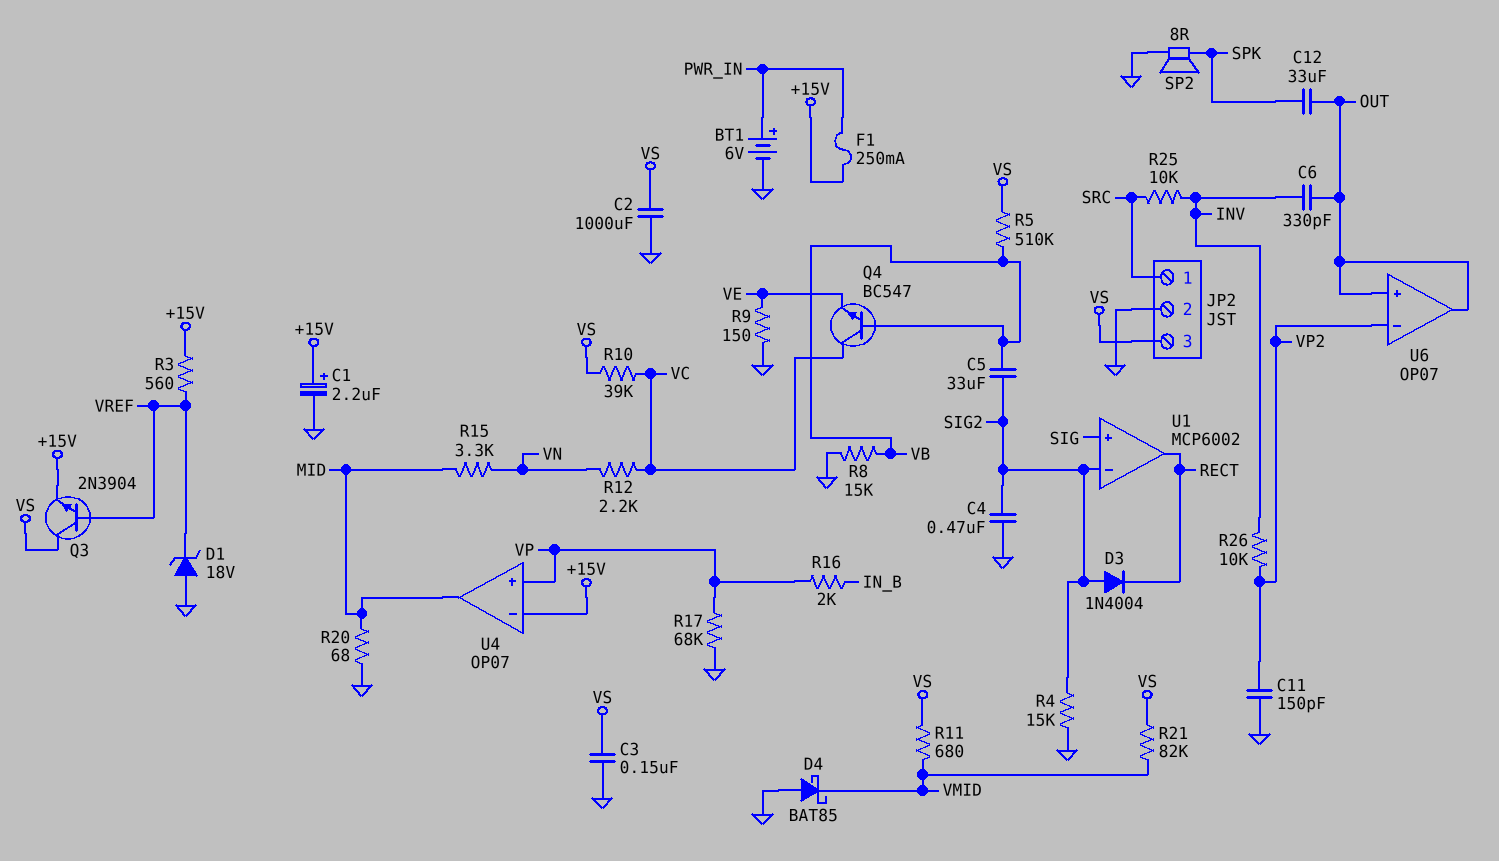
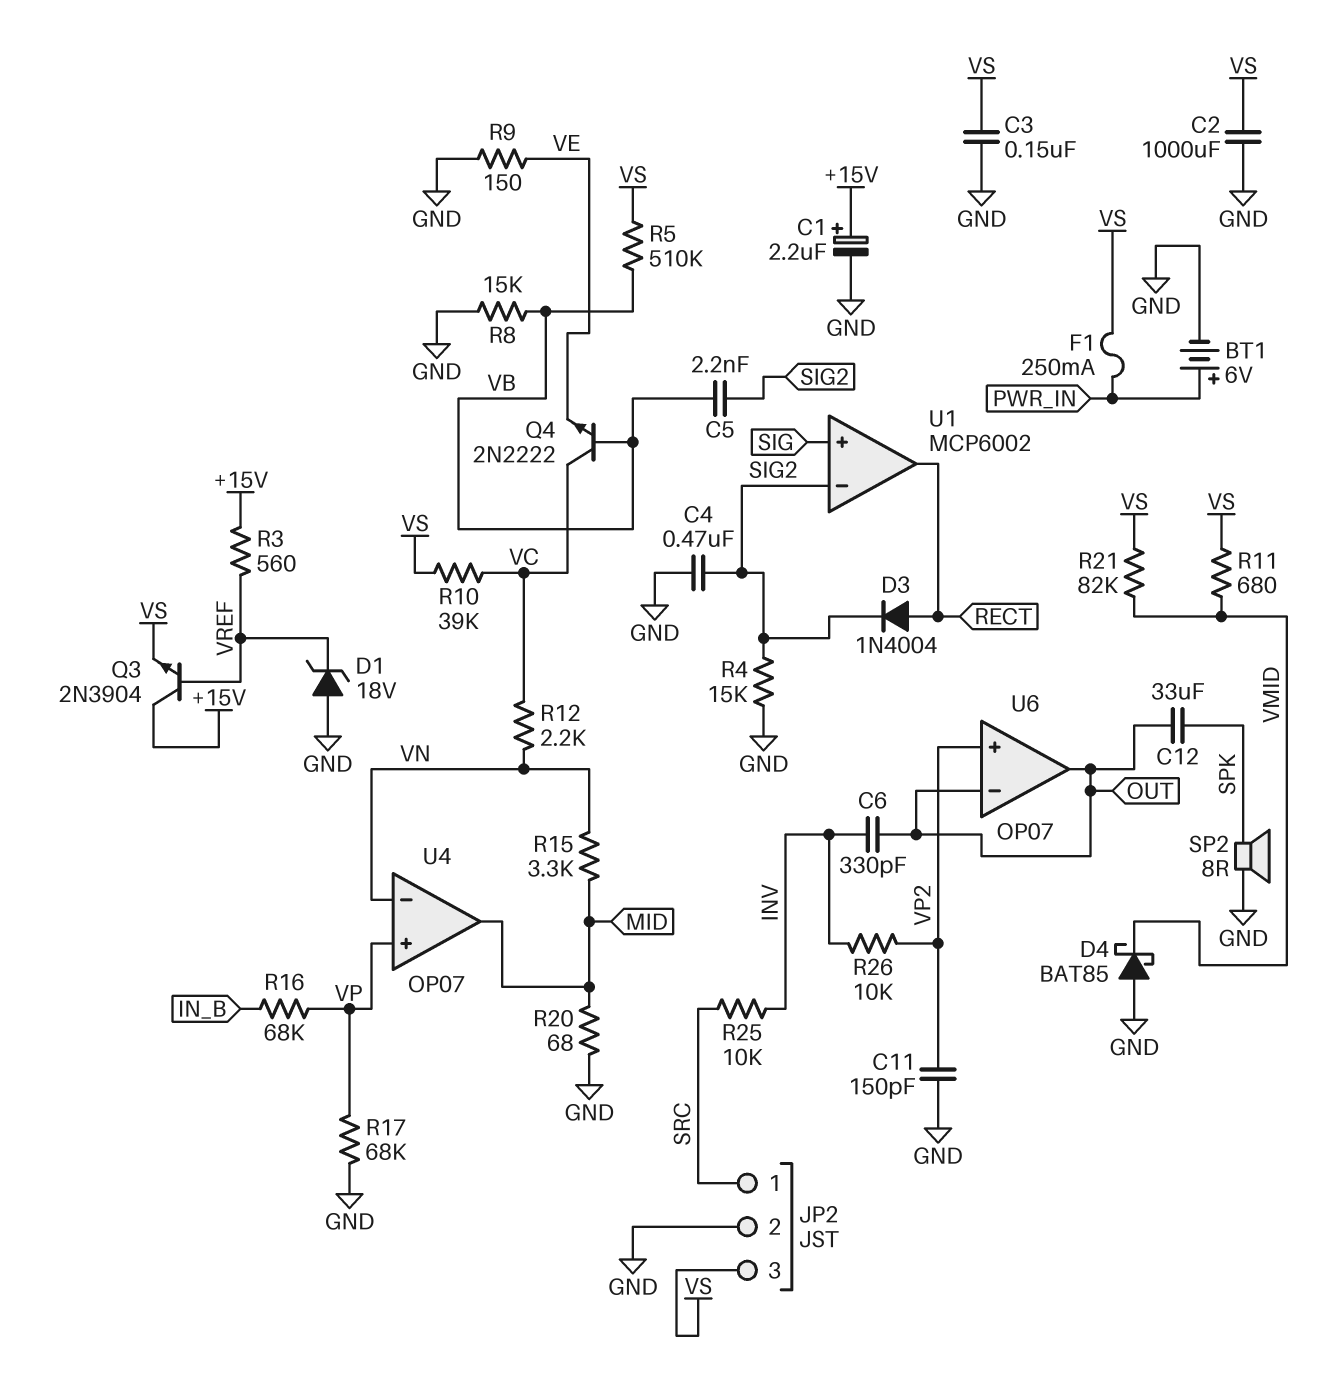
C5: 33uF (SIG2, VB) -> 2.2nF (SIG2, VB)
D3: diode 1N4004 (A SIG2, K RECT) -> diode 1N4004 (A RECT, K SIG2)
F1: 250mA (+15V, PWR_IN) -> 250mA (PWR_IN, VS)
Q3: NPN 2N3904 (B VREF, C VS, E +15V) -> NPN 2N3904 (B VREF, C +15V, E VS)
Q4: NPN BC547 (B VB, C VC, E VE) -> NPN 2N2222 (B VB, C VC, E VE)
R16: 2k (IN_B, VP) -> 68k (IN_B, VP)
U4 pin in-: +15V -> VN
U6 pin in+: OUT -> VP2
U6 pin in-: VP2 -> OUT

